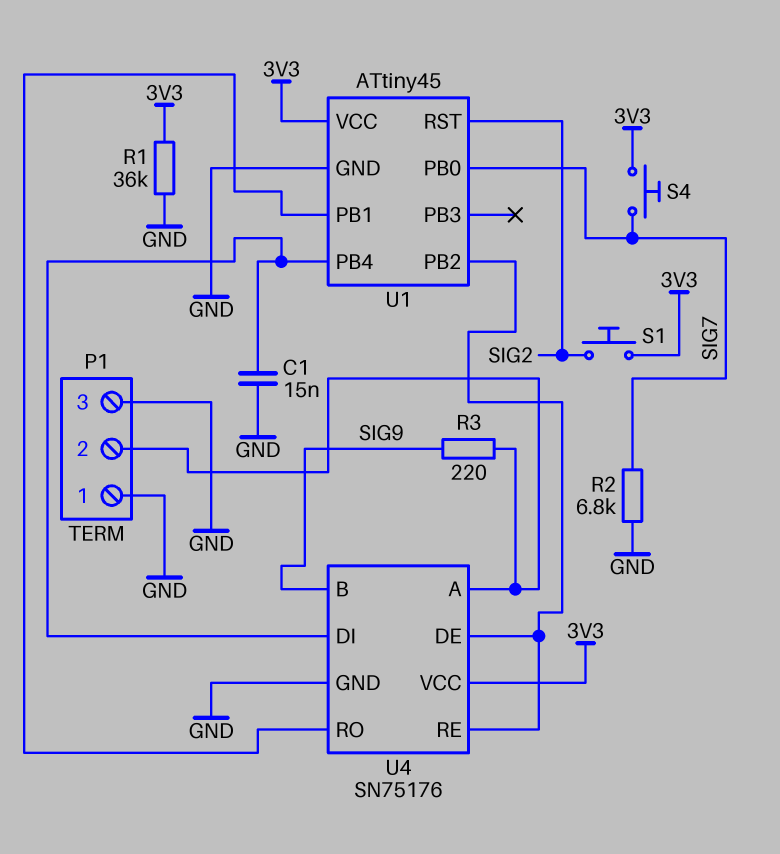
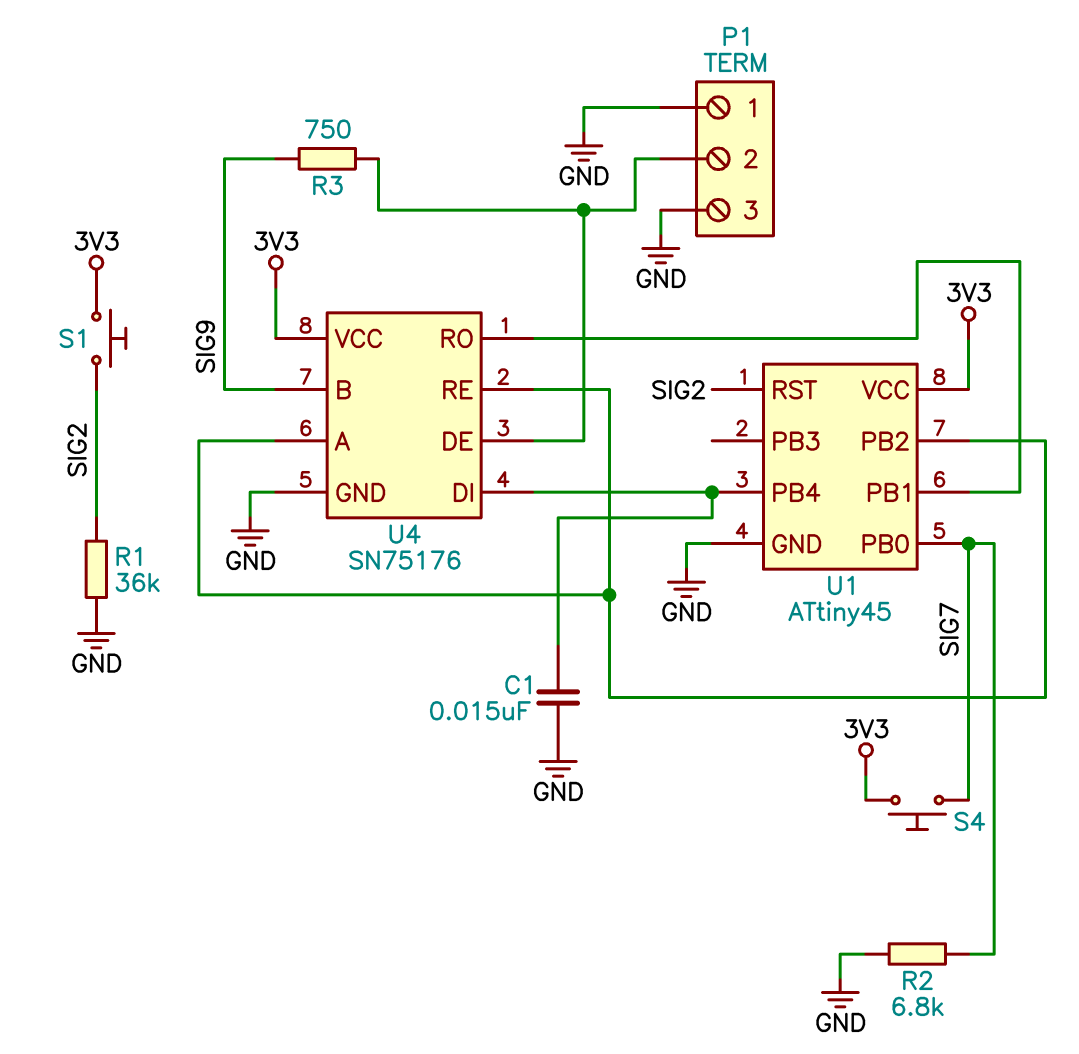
R1: 36k (3V3, GND) -> 36k (GND, SIG2)
R3: 220 (P1/2, SIG9) -> 750 (P1/2, SIG9)
U4 pin A: P1/2 -> U1/PB2
U4 pin DE: U1/PB2 -> P1/2

